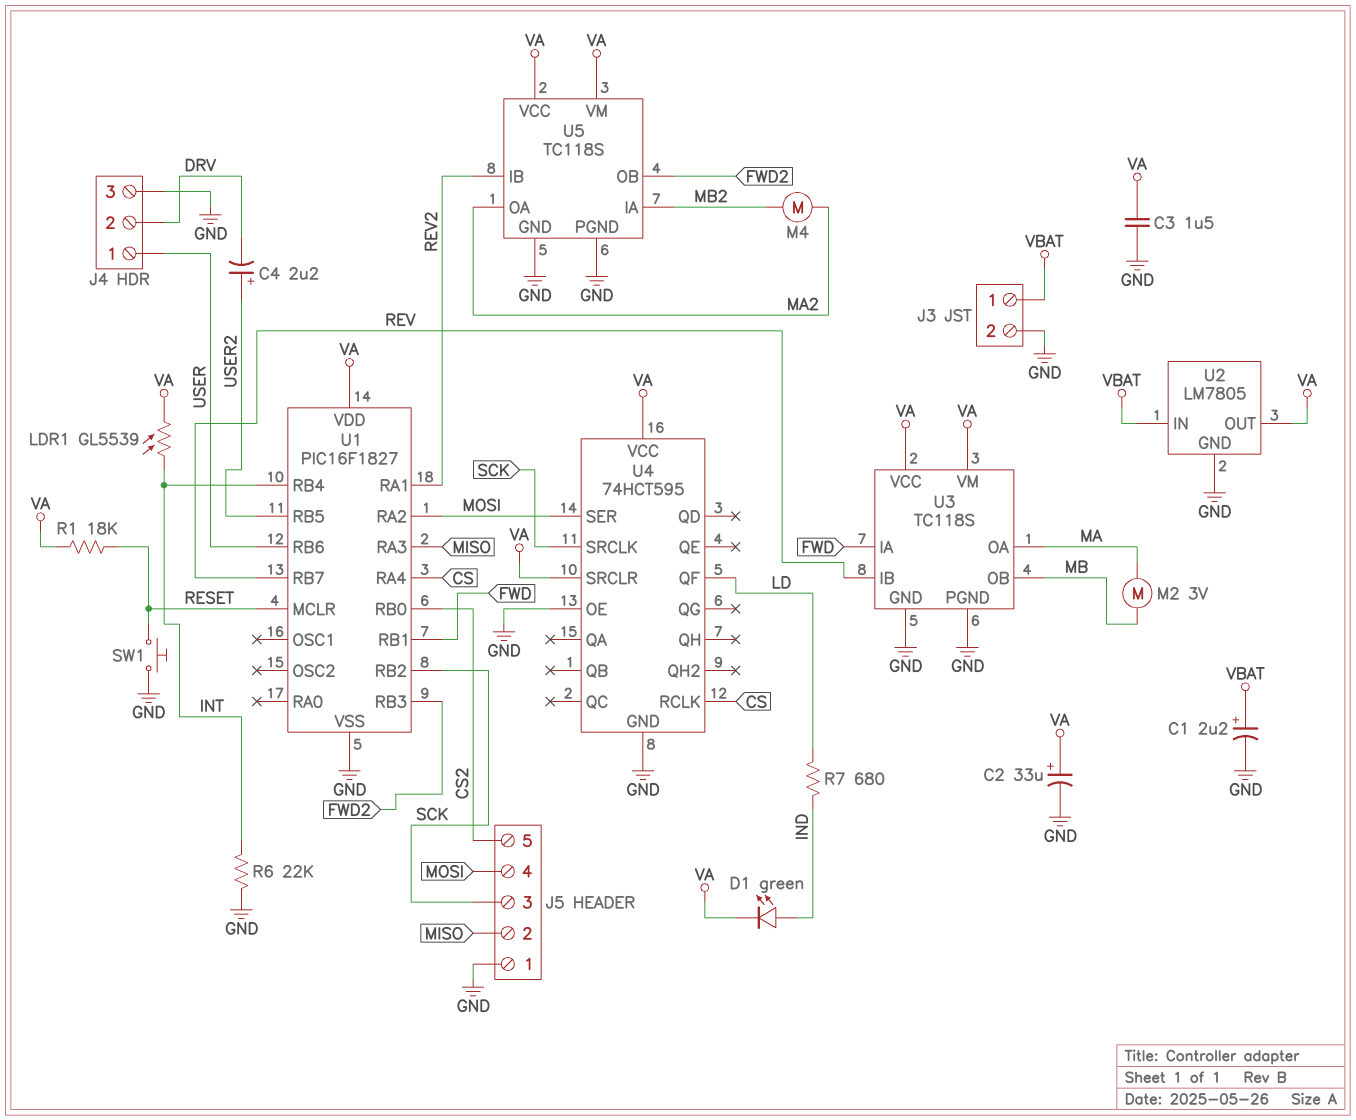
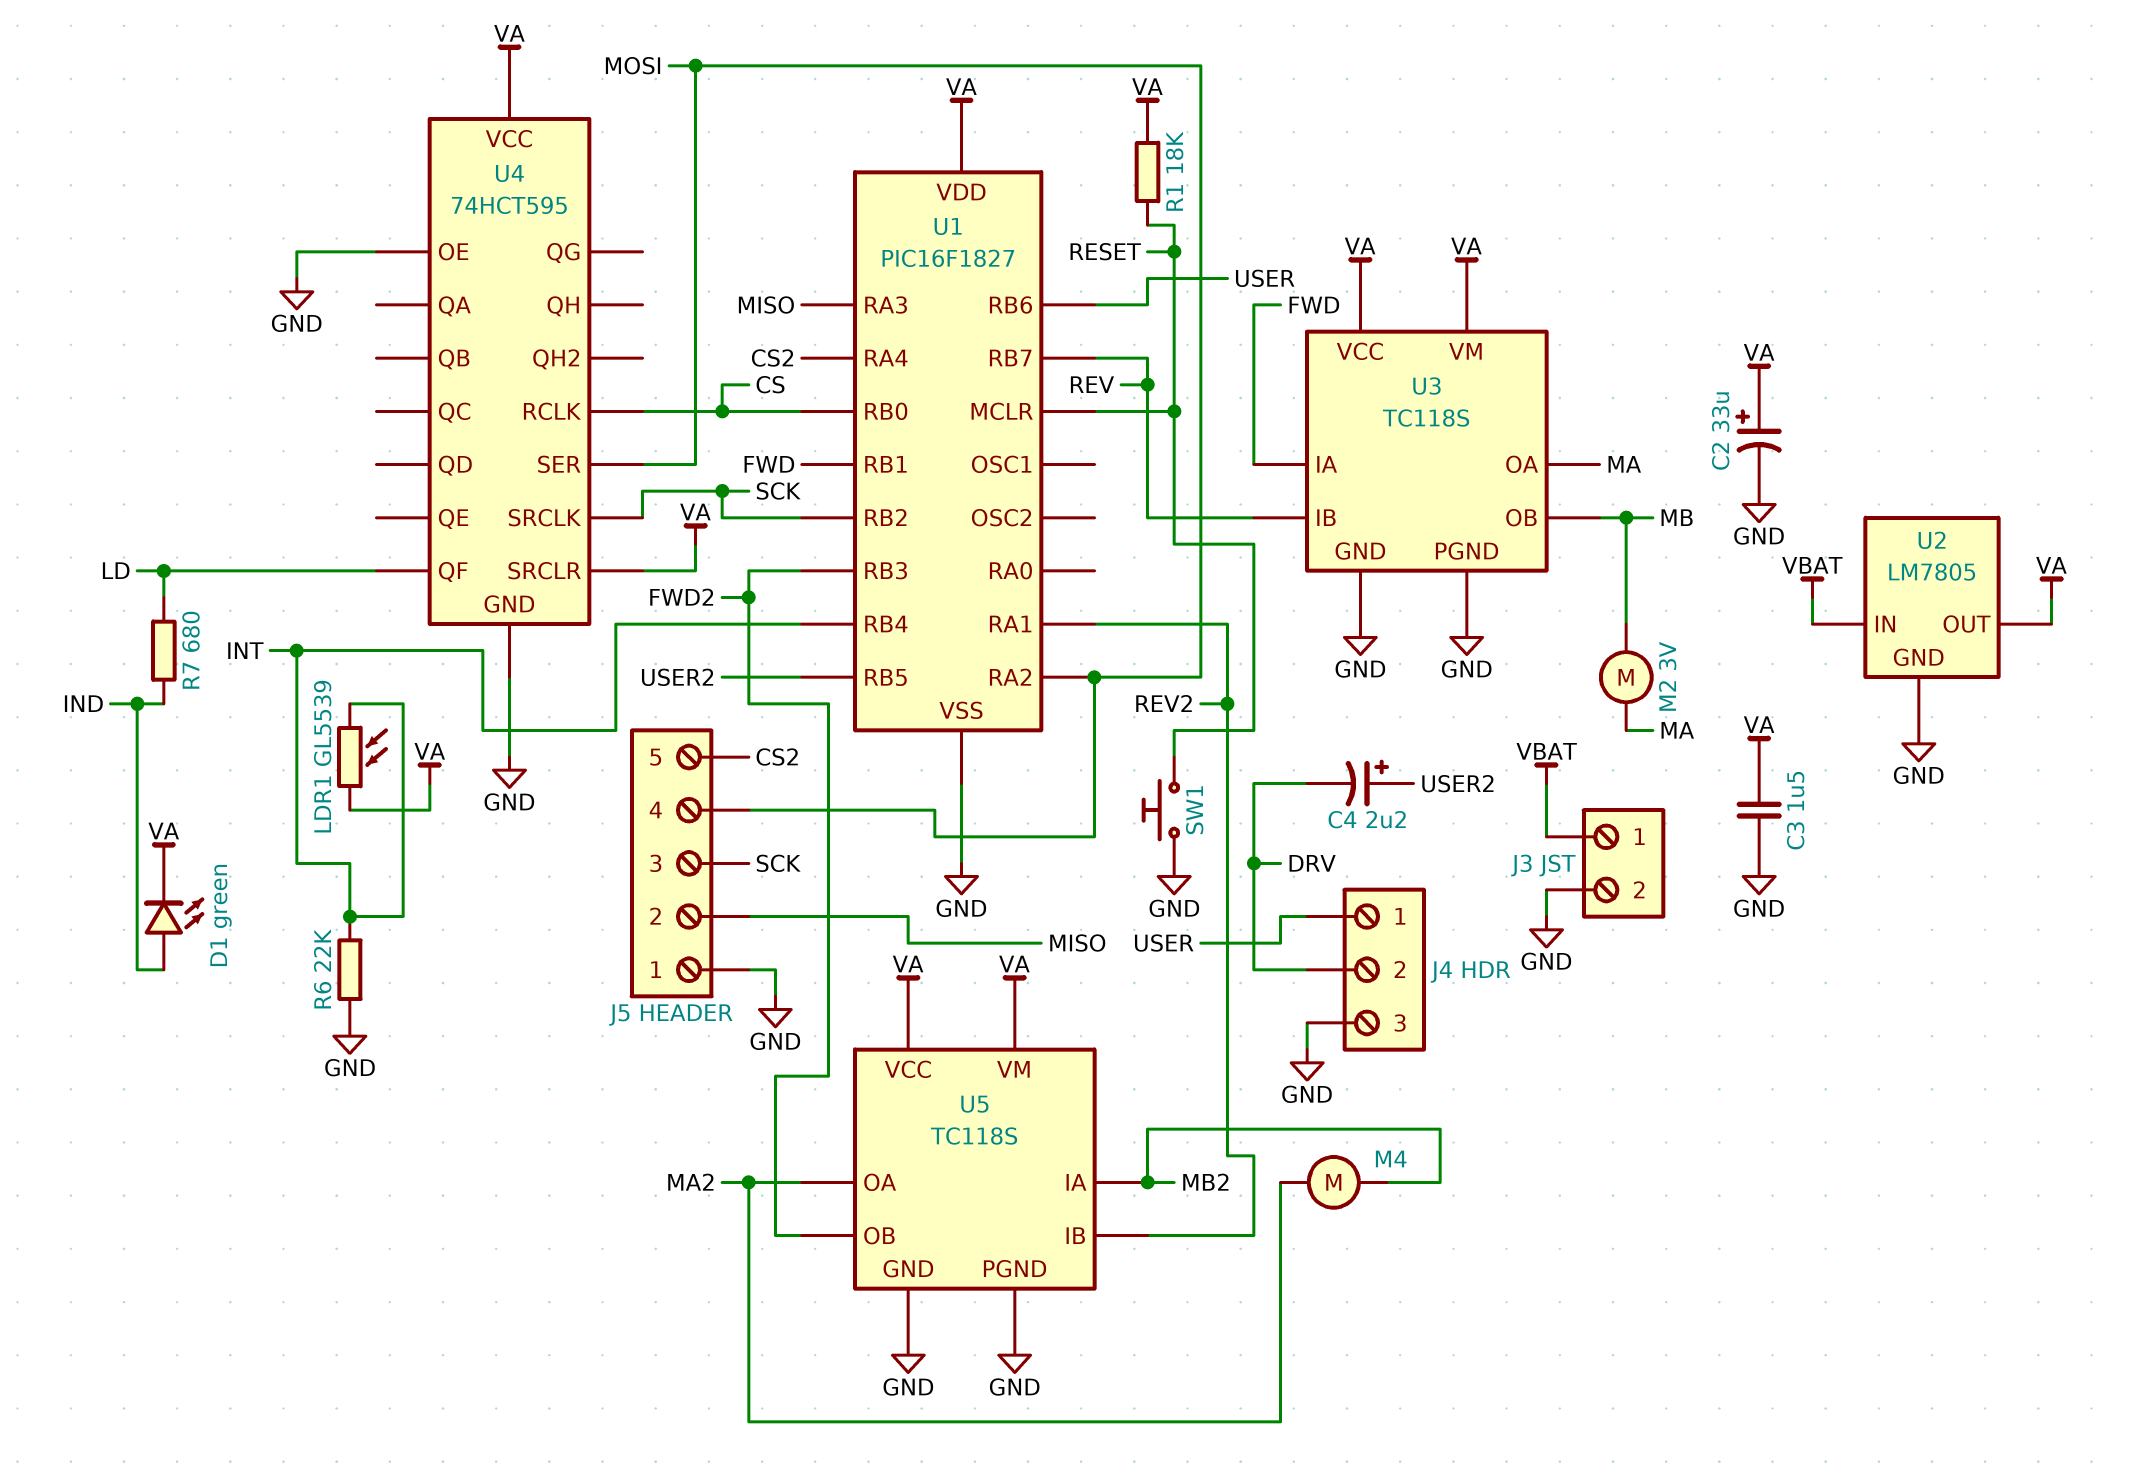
C1: 2.2uF (plus VBAT, minus GND) -> none
U1 pin RA4: CS -> CS2
U1 pin RB0: CS2 -> CS

